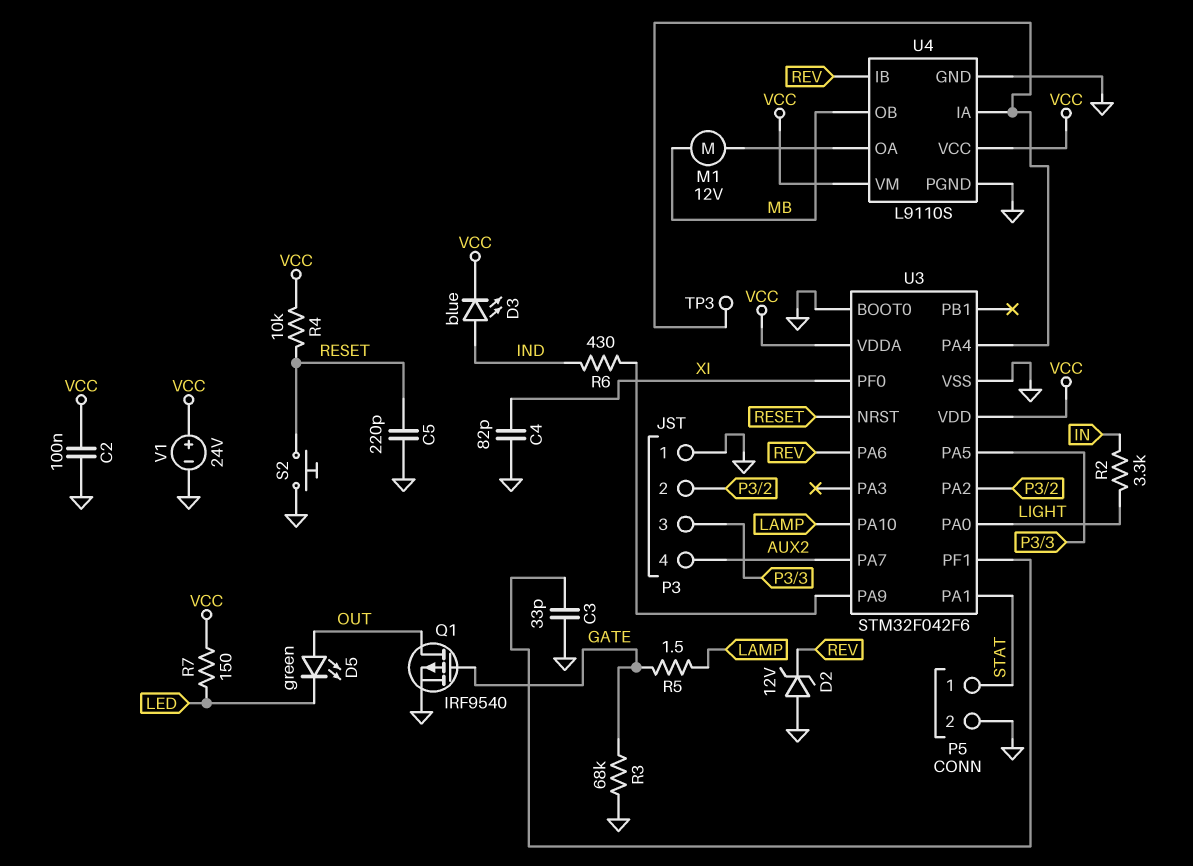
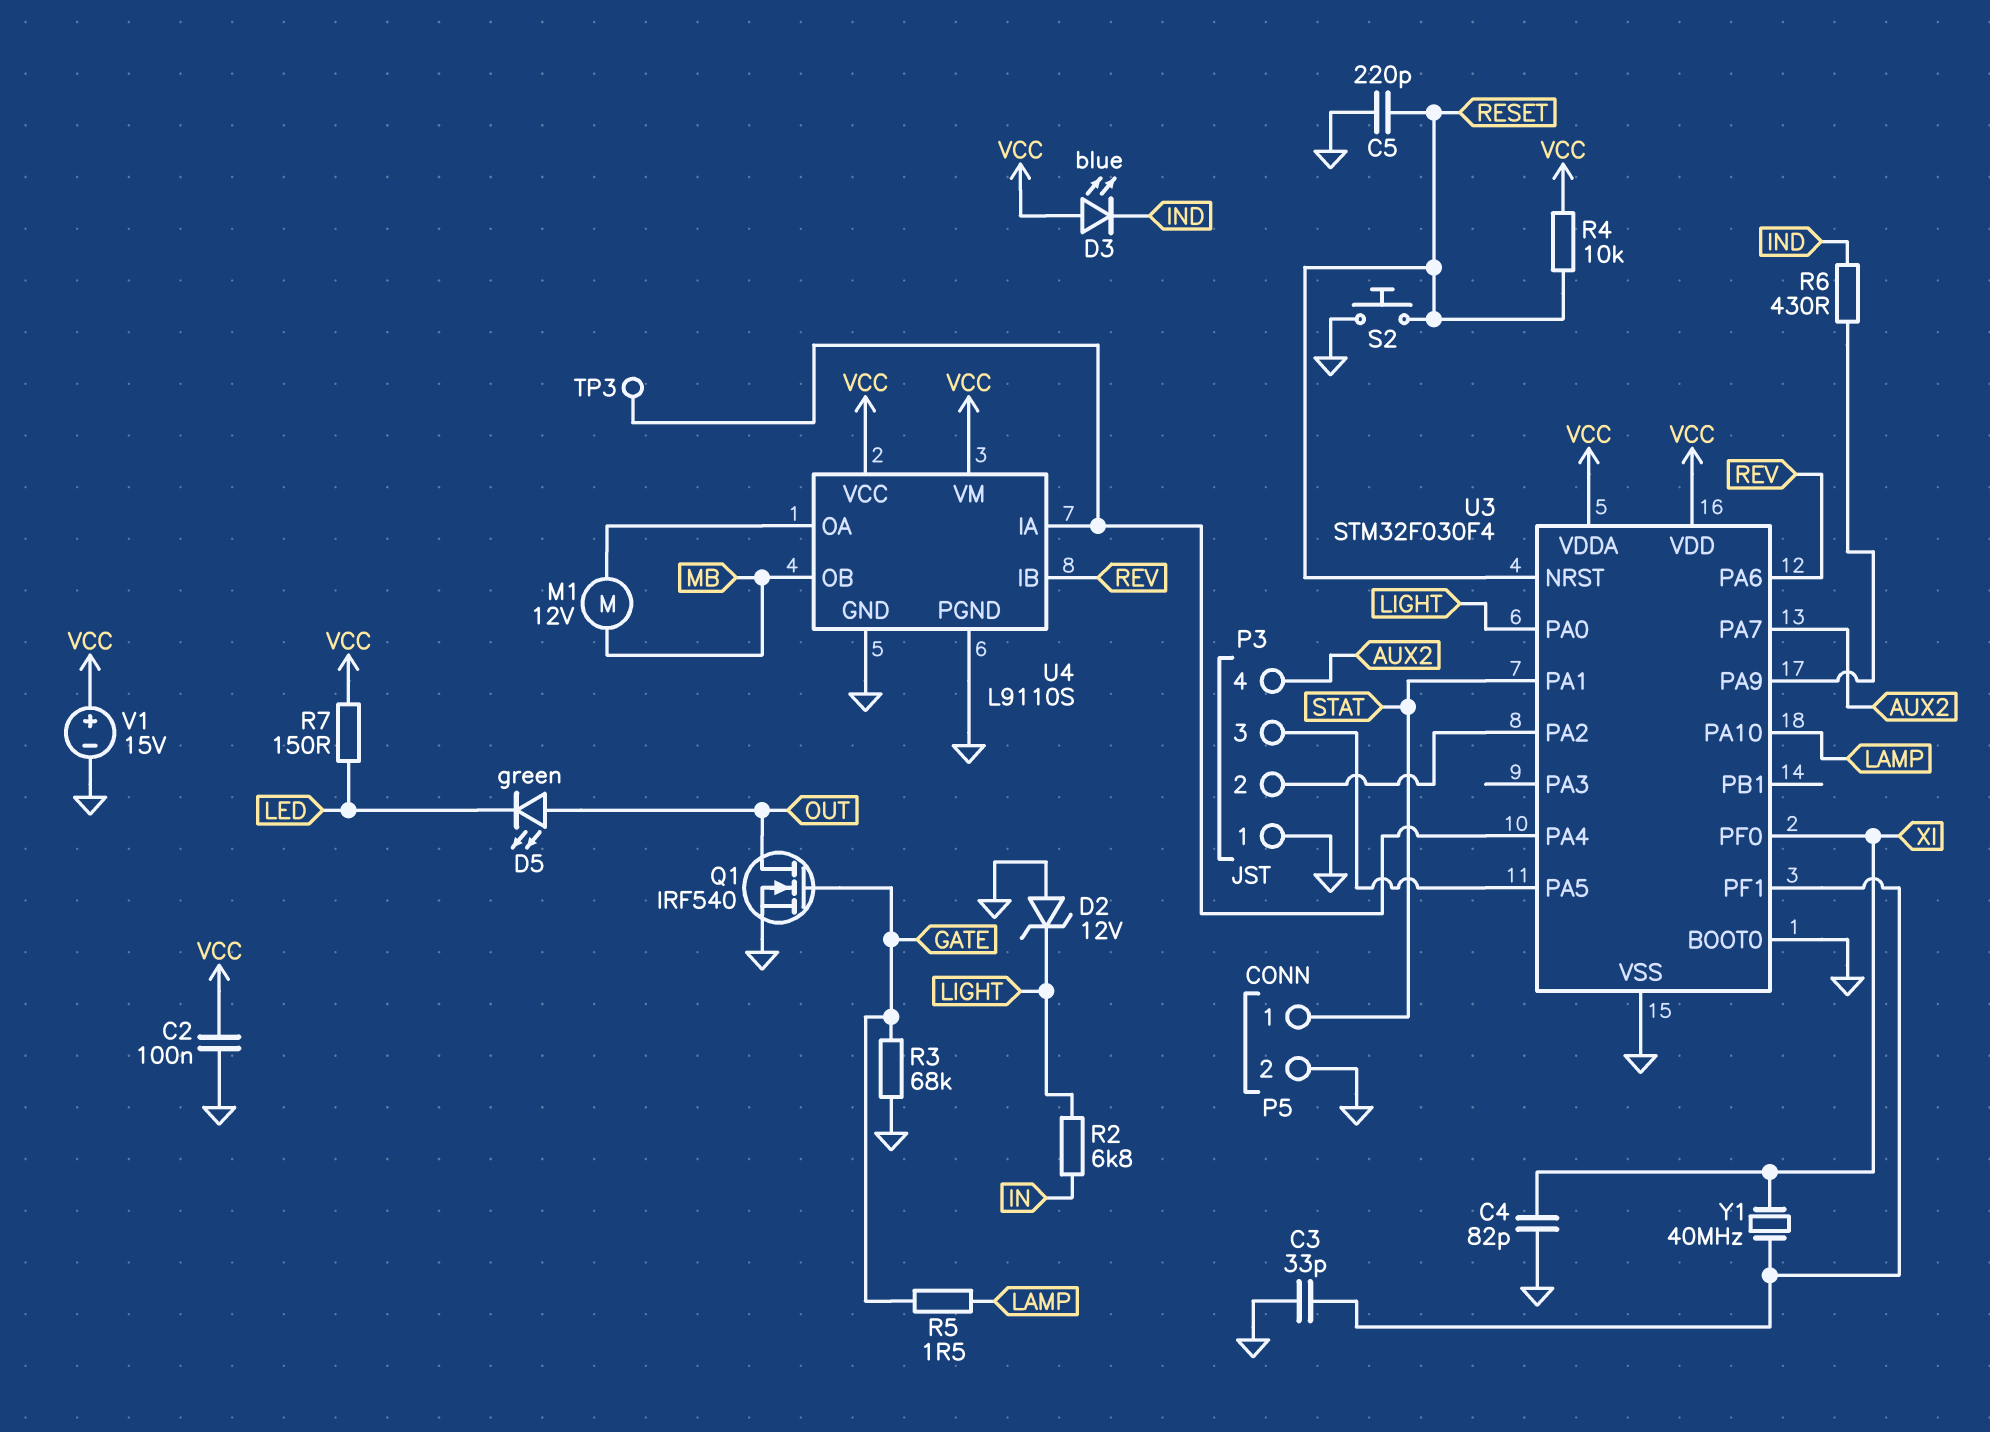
D2: zener 12V (A GND, K REV) -> zener 12V (A GND, K LIGHT)
D3: LED blue (A IND, K VCC) -> LED blue (A VCC, K IND)
Q1: PMOS IRF9540 (G GATE, D OUT, S GND) -> NMOS IRF540 (G GATE, D OUT, S GND)
R2: 3.3k (IN, LIGHT) -> 6.8k (IN, LIGHT)
U3: STM32F042F6 -> STM32F030F4
V1: 24V (plus VCC, minus GND) -> 15V (plus VCC, minus GND)
Y1: none -> 40MHz (U3/PF1, XI)

